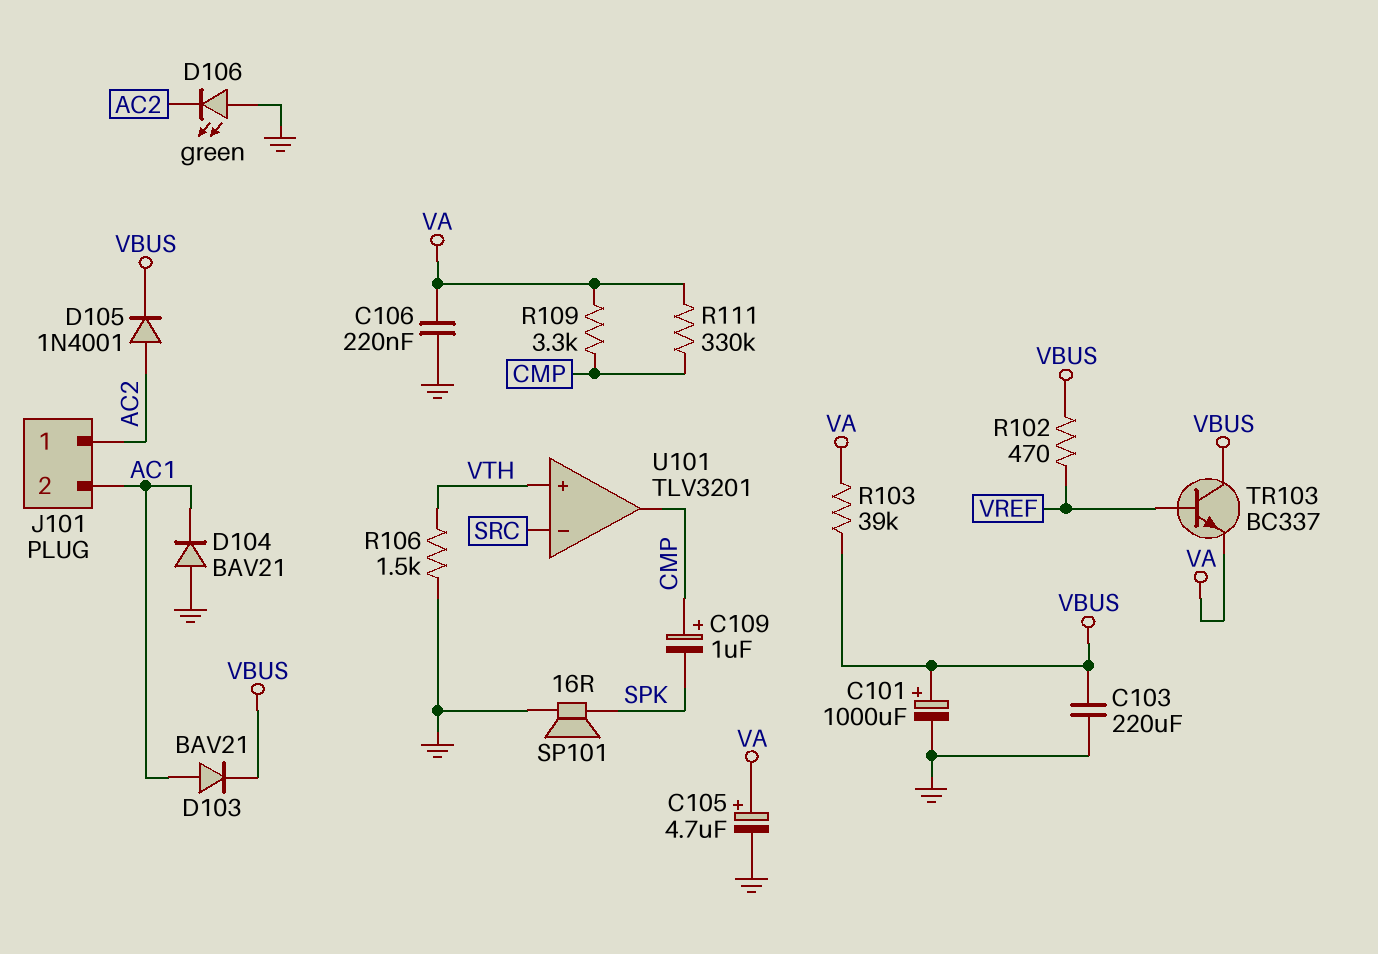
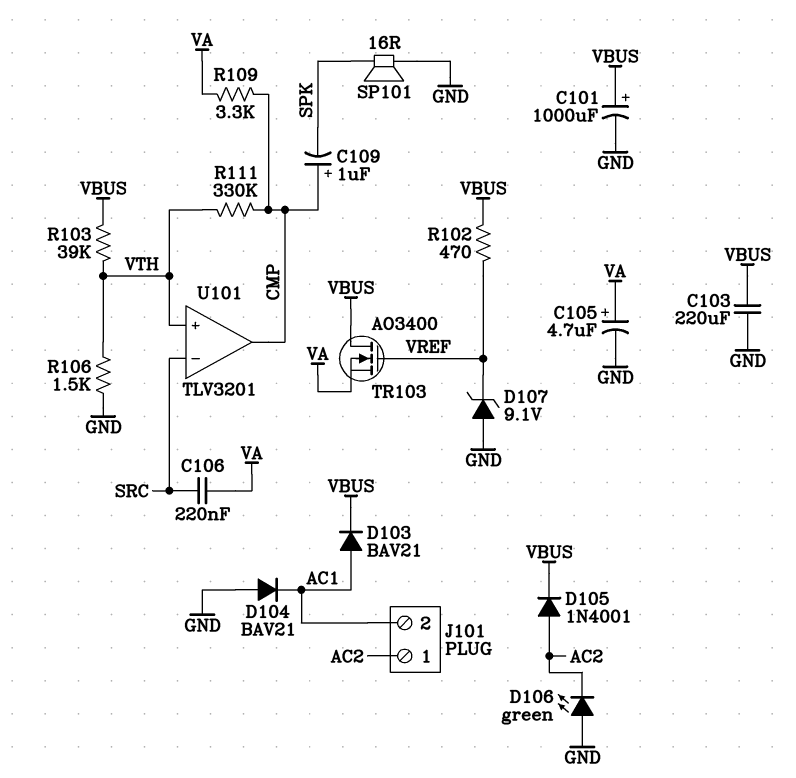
C106: 220nF (GND, VA) -> 220nF (SRC, VA)
D107: none -> zener 9.1V (A GND, K VREF)
R103: 39k (VA, VBUS) -> 39k (VBUS, VTH)
R111: 330k (CMP, VA) -> 330k (CMP, VTH)
TR103: NPN BC337 (B VREF, C VBUS, E VA) -> NMOS AO3400 (G VREF, D VBUS, S VA)

